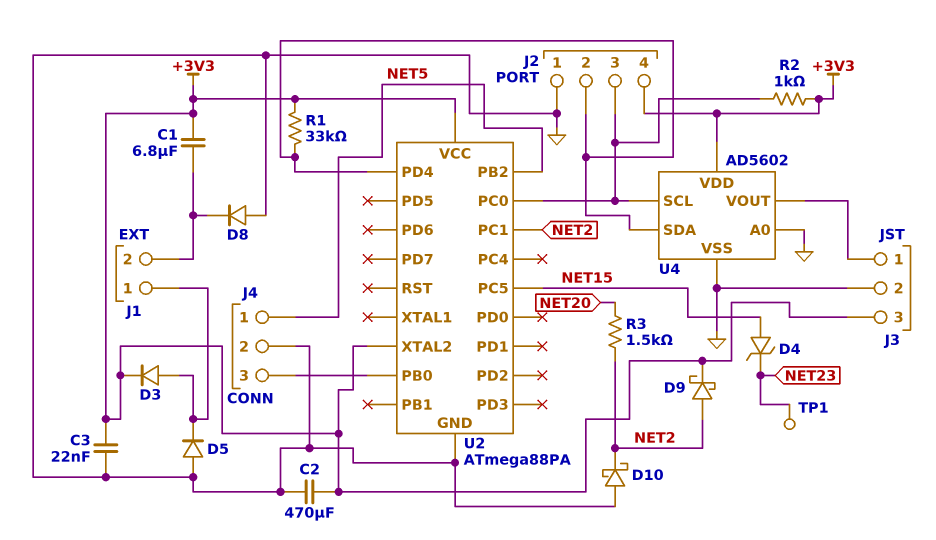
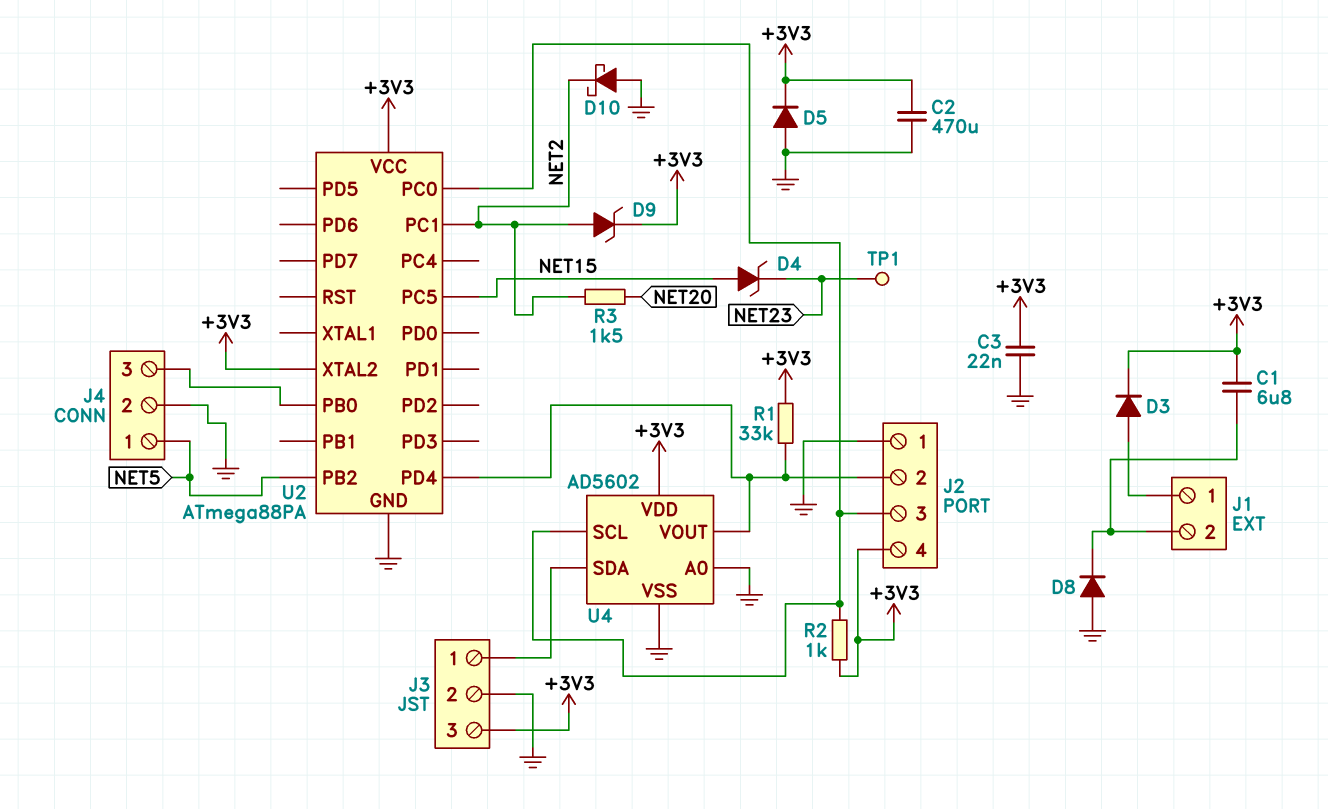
D5: diode (A GND, K J1/1) -> diode (A GND, K +3V3)
D9: schottky (A NET2, K +3V3) -> zener (A NET2, K +3V3)
U4 pin SDA: J2/2 -> J3/1
U4 pin VOUT: J3/1 -> J2/2

